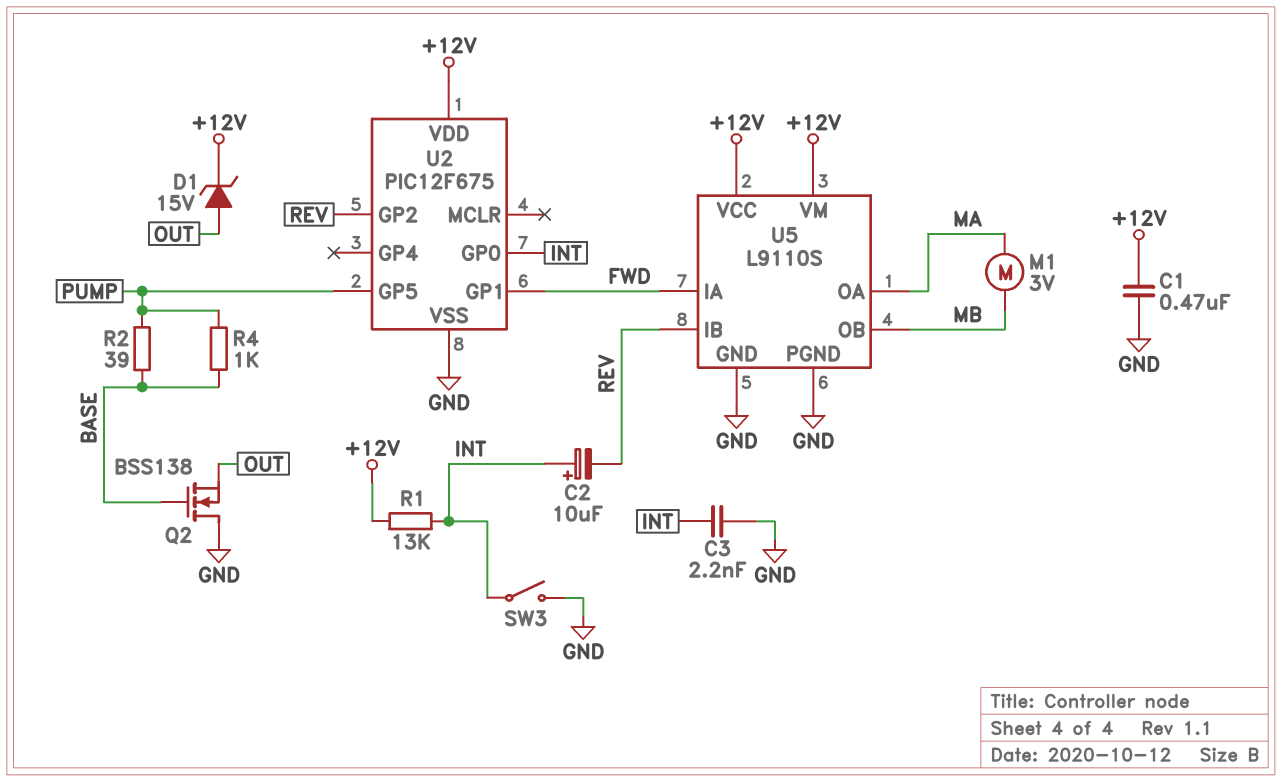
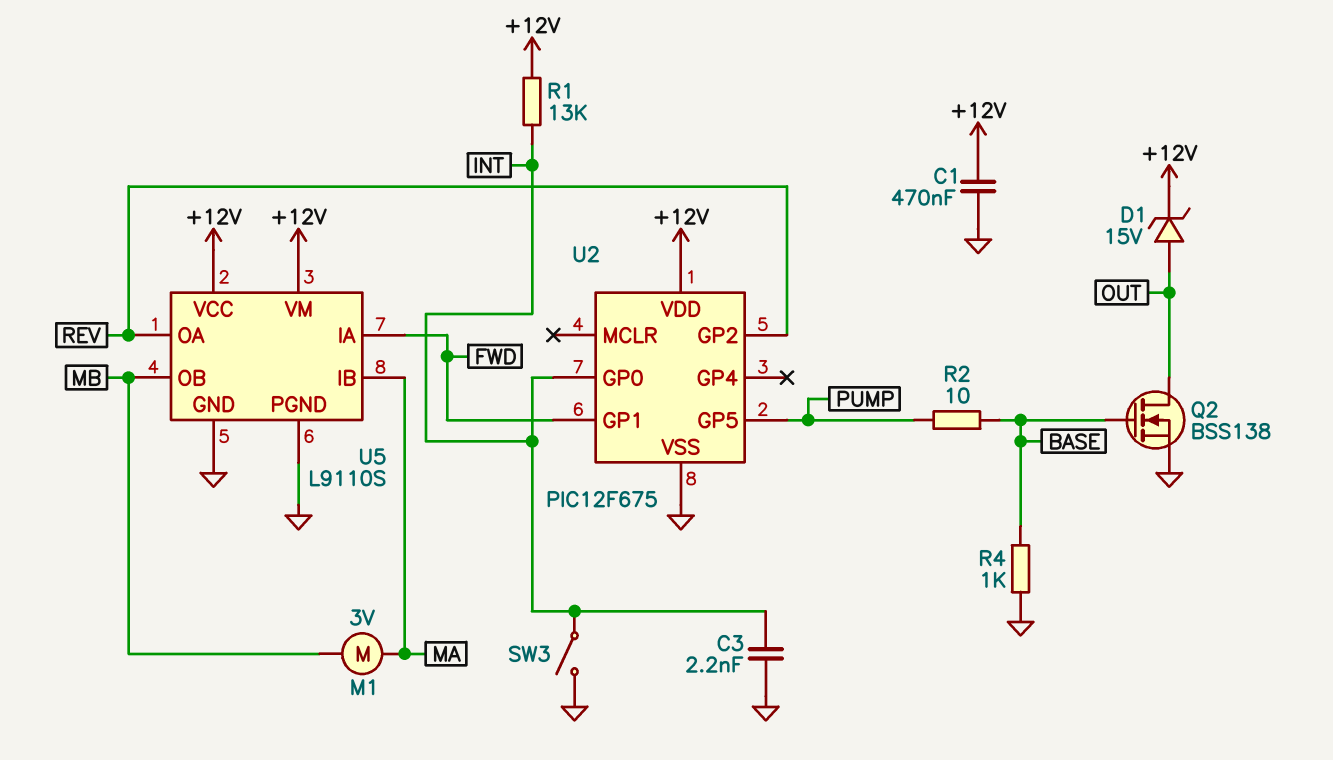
C2: 10uF (plus INT, minus REV) -> none
Q2: NMOS BSS138 (G BASE, D GND, S OUT) -> NMOS BSS138 (G BASE, D OUT, S GND)
R2: 39 (BASE, PUMP) -> 10 (BASE, PUMP)
R4: 1k (BASE, PUMP) -> 1k (BASE, GND)
U5 pin IB: REV -> MA
U5 pin OA: MA -> REV

